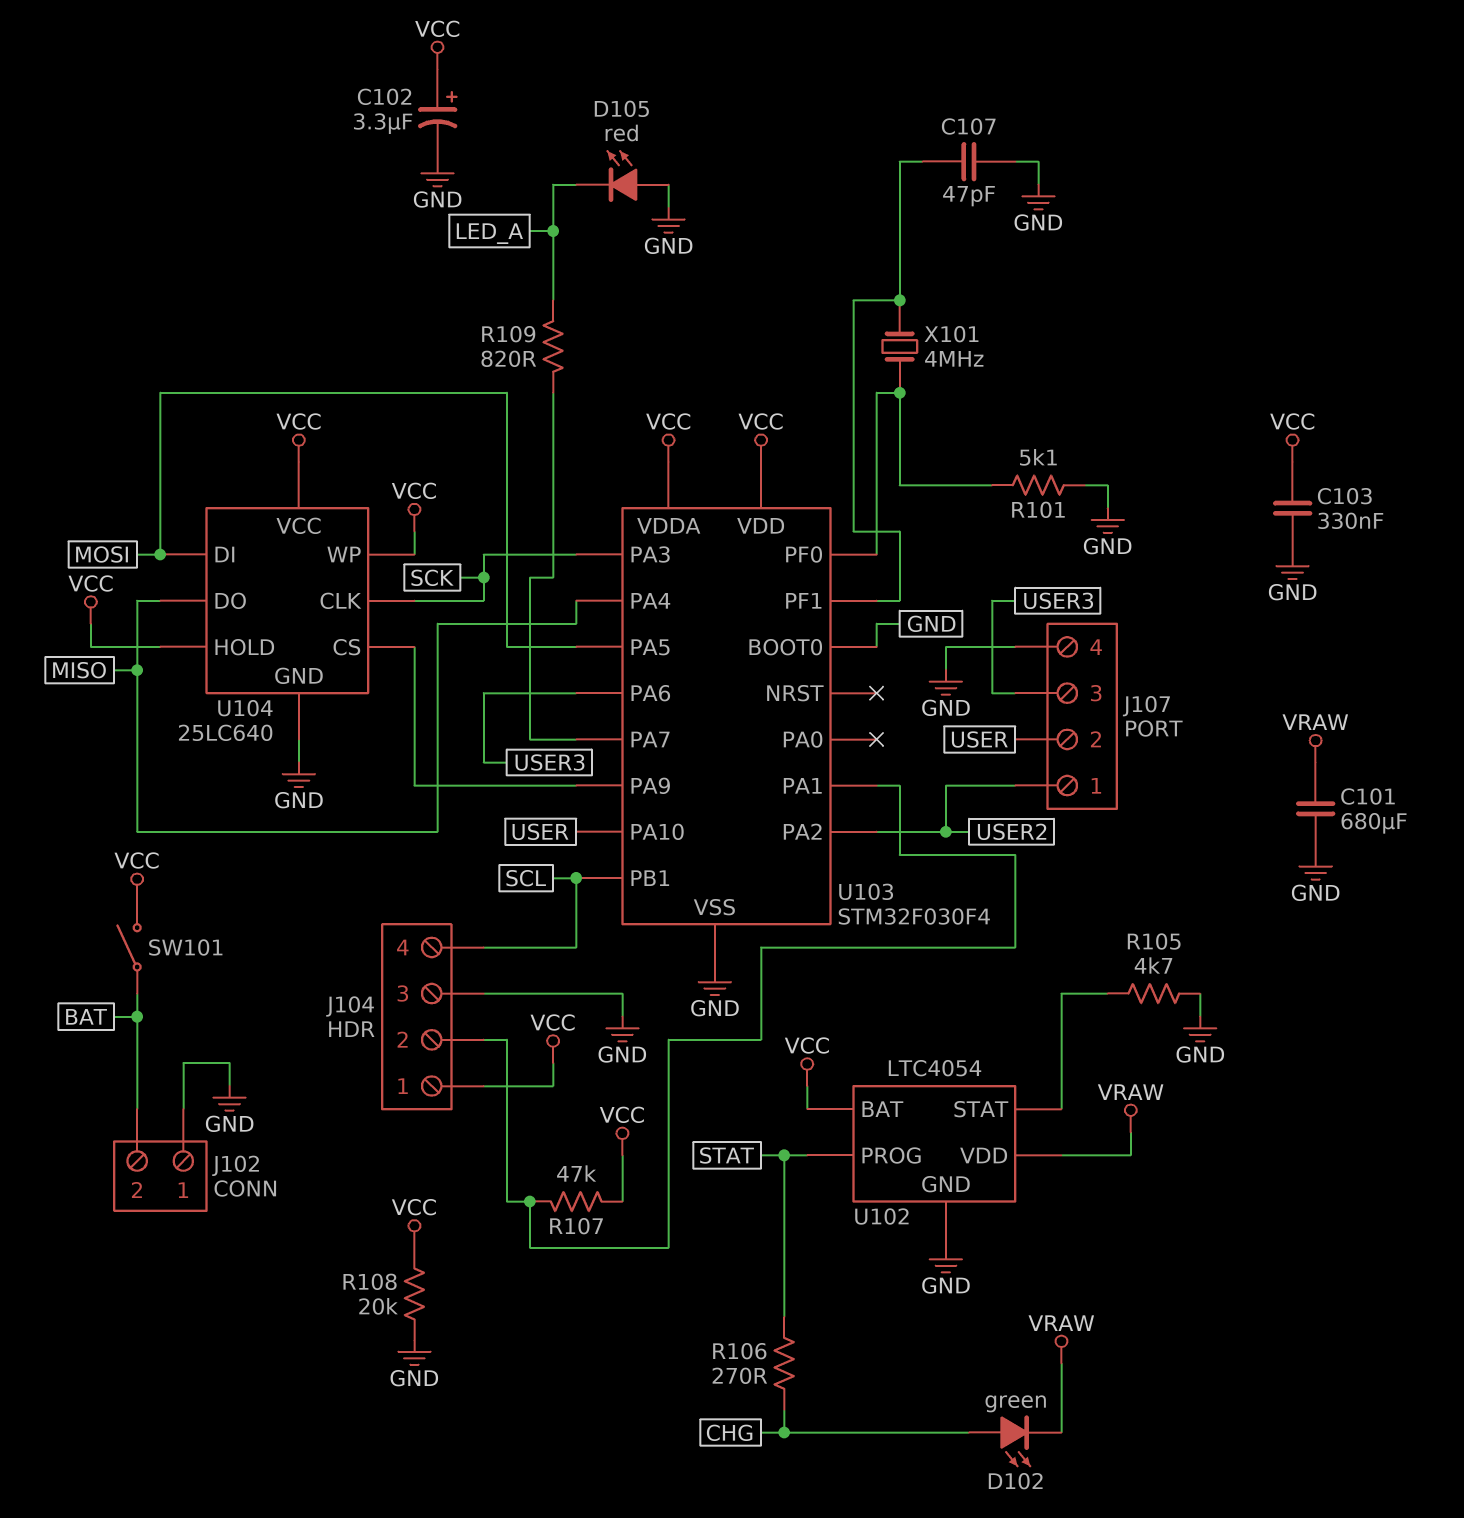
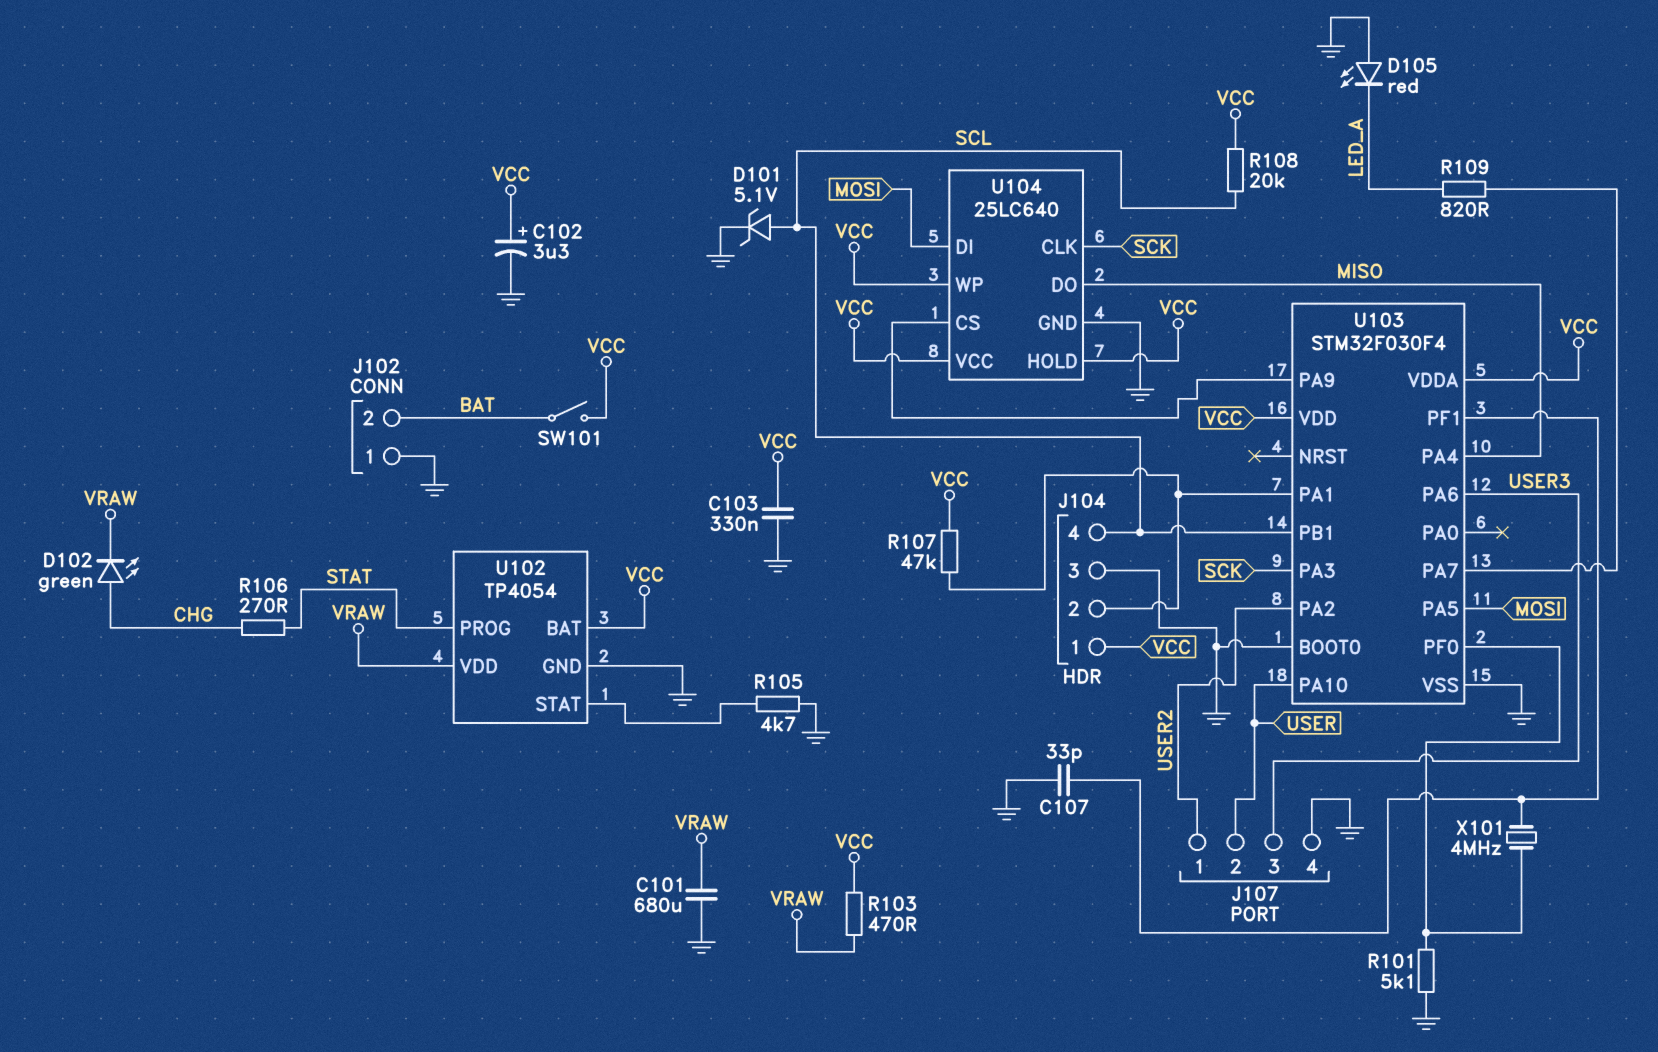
C107: 47pF (GND, U103/PF1) -> 33pF (GND, U103/PF1)
D101: none -> zener 5.1V (A SCL, K GND)
R103: none -> 470 (VCC, VRAW)
R108: 20k (GND, VCC) -> 20k (SCL, VCC)
U102: LTC4054 -> TP4054

